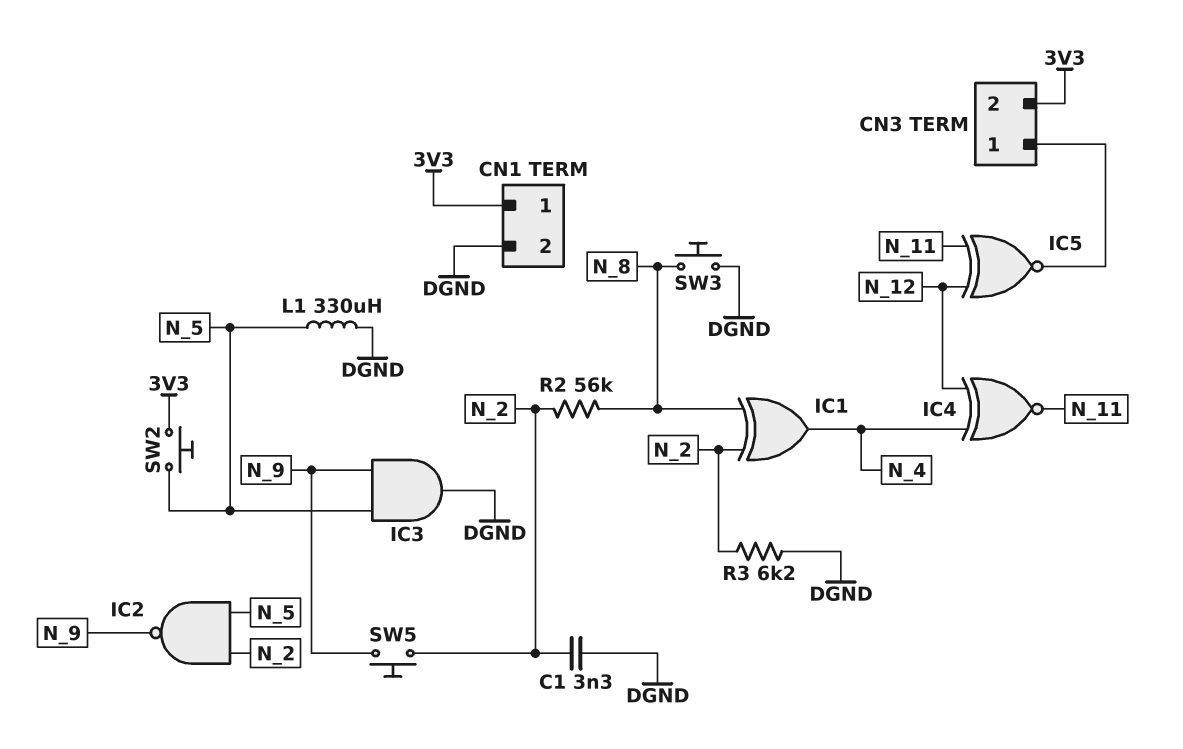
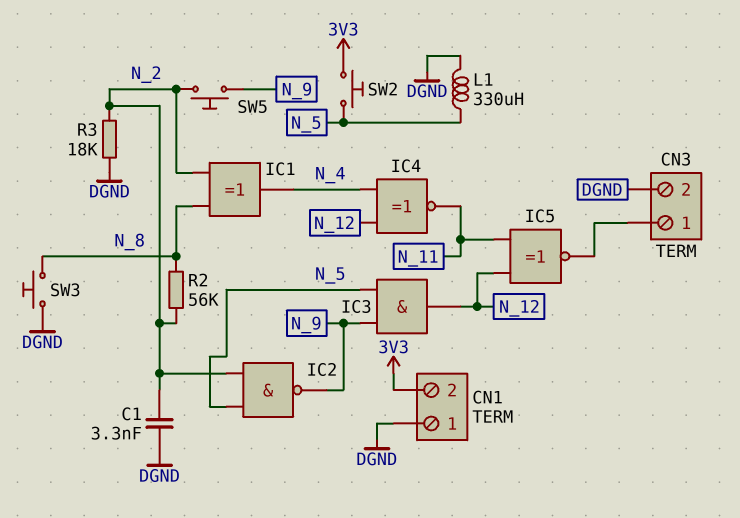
CN1 pin 1: 3V3 -> DGND
CN1 pin 2: DGND -> 3V3
CN3 pin 2: 3V3 -> DGND
IC3: AND (in N_5, in N_9, out DGND) -> AND (in N_5, in N_9, out N_12)
R3: 6.2k (DGND, N_2) -> 18k (DGND, N_2)

